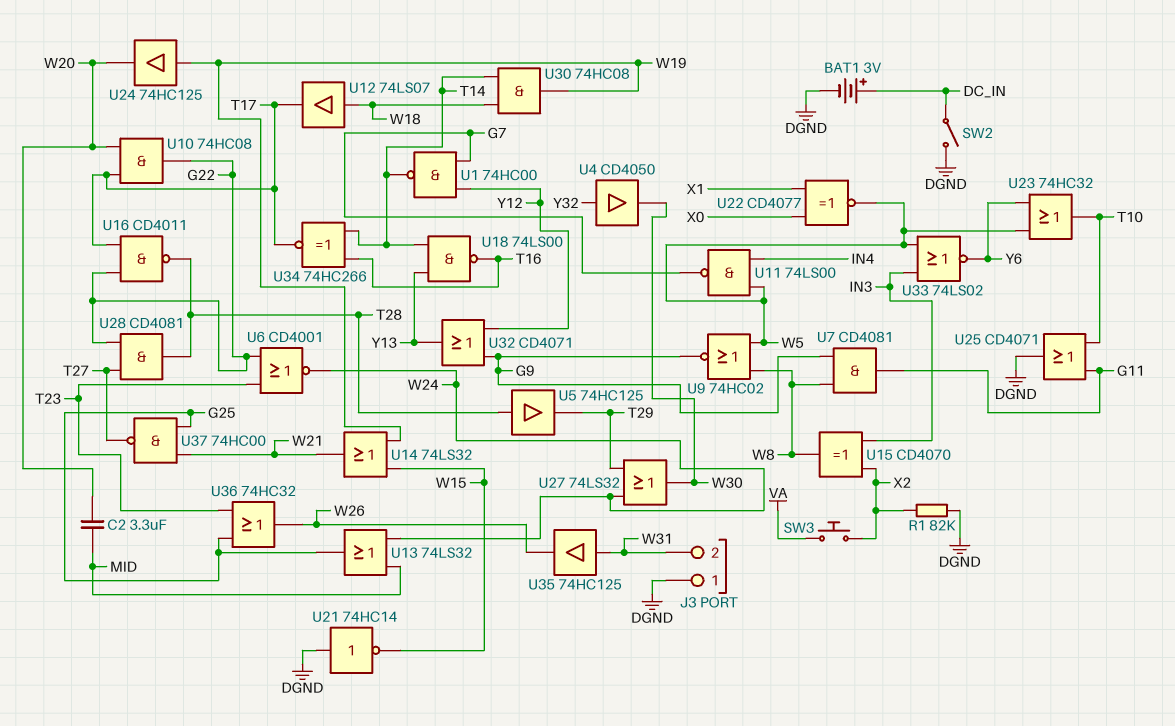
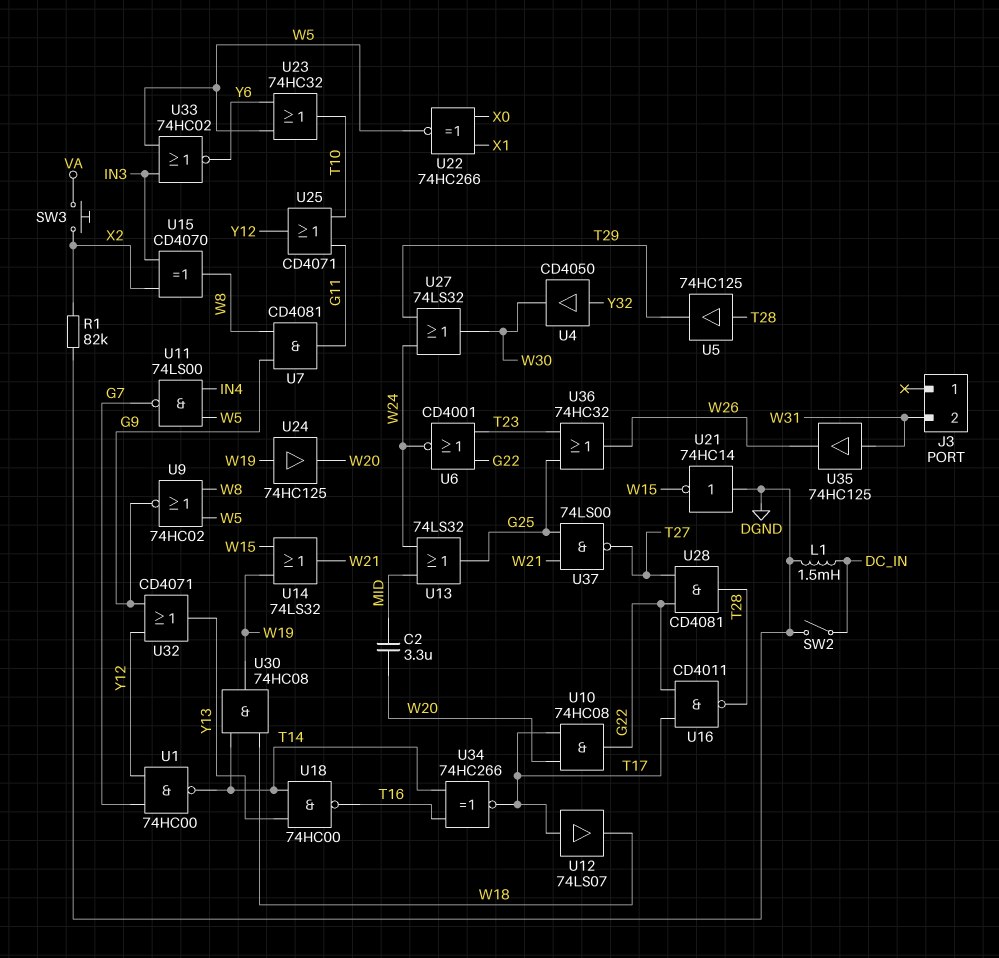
BAT1: 3V (plus DC_IN, minus DGND) -> none
J3 pin 1: DGND -> none
L1: none -> 1.5mH (DC_IN, DGND)
U12: buffer 74LS07 (in W18, out T17) -> buffer 74LS07 (in T17, out W18)
U18: NAND 74LS00 (in T14, in Y13, out T16) -> NAND 74HC00 (in T14, in Y13, out T16)
U22: XNOR CD4077 (in X0, in X1, out W5) -> XNOR 74HC266 (in X0, in X1, out W5)
U25: OR CD4071 (in G11, in T10, out DGND) -> OR CD4071 (in G11, in T10, out Y12)
U33: NOR 74LS02 (in IN3, in W5, out Y6) -> NOR 74HC02 (in IN3, in W5, out Y6)
U37: NAND 74HC00 (in G25, in W21, out T27) -> NAND 74LS00 (in G25, in W21, out T27)

